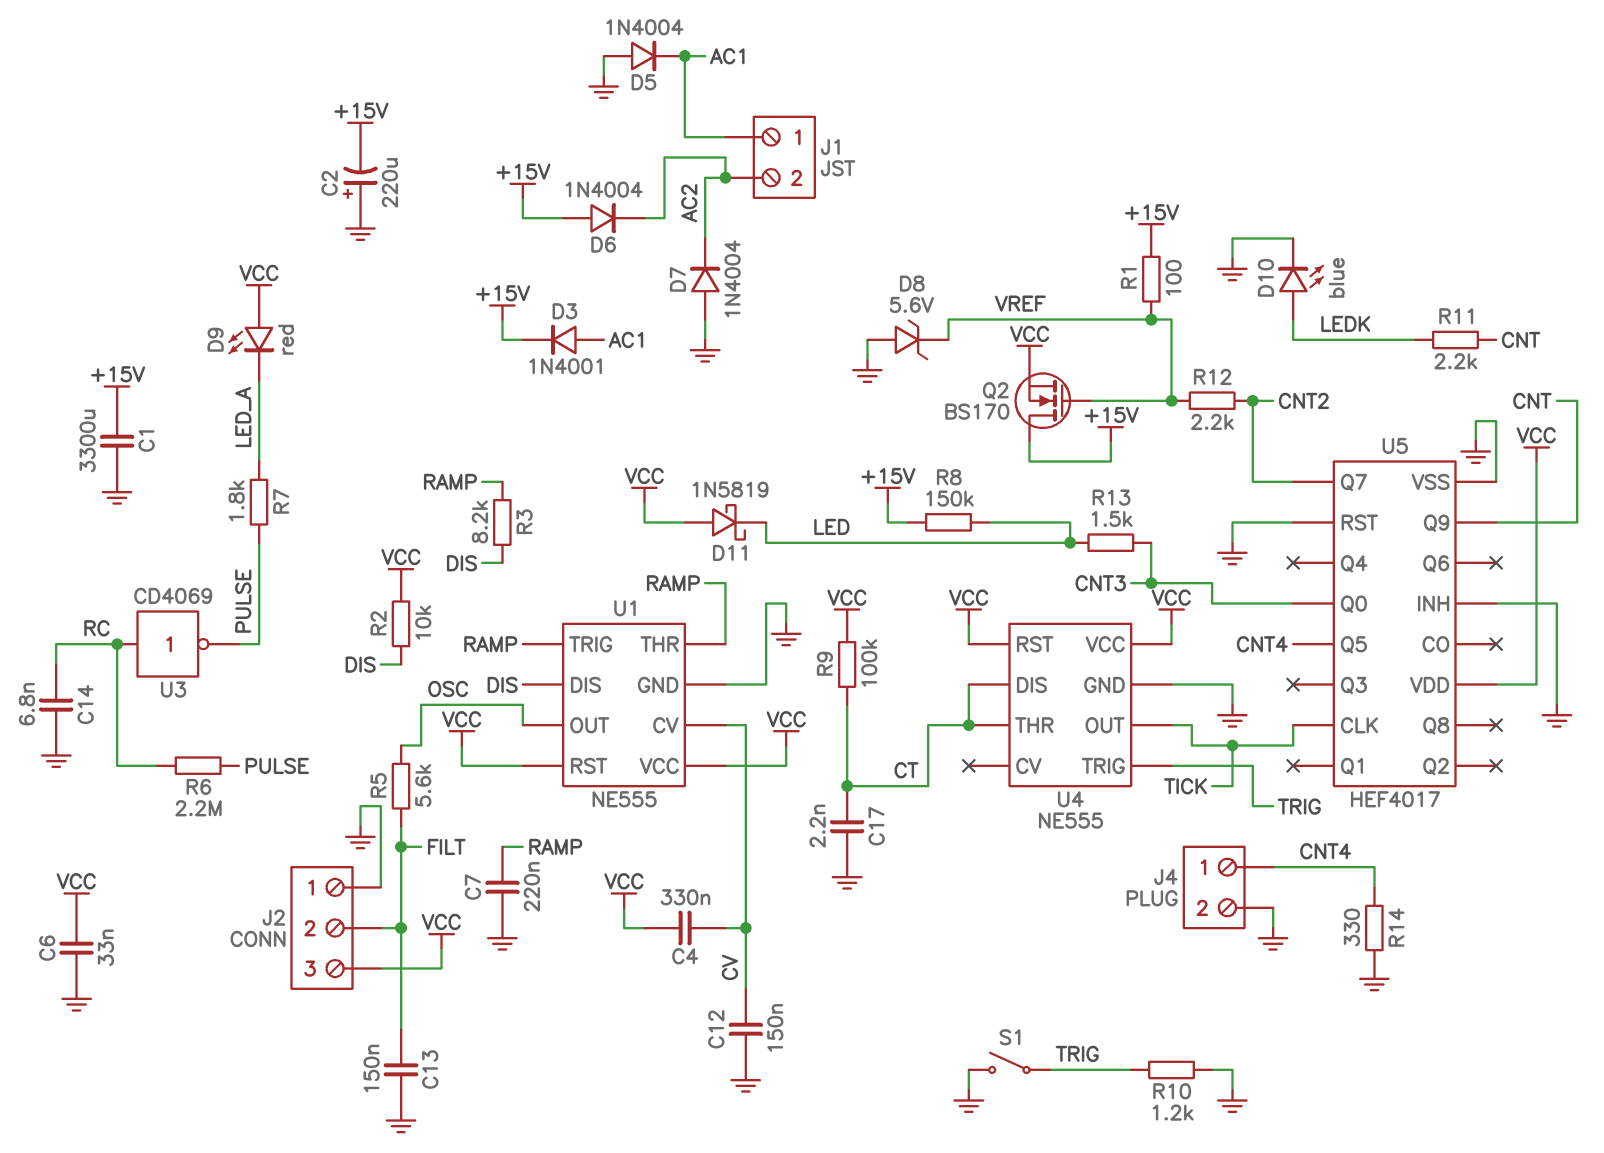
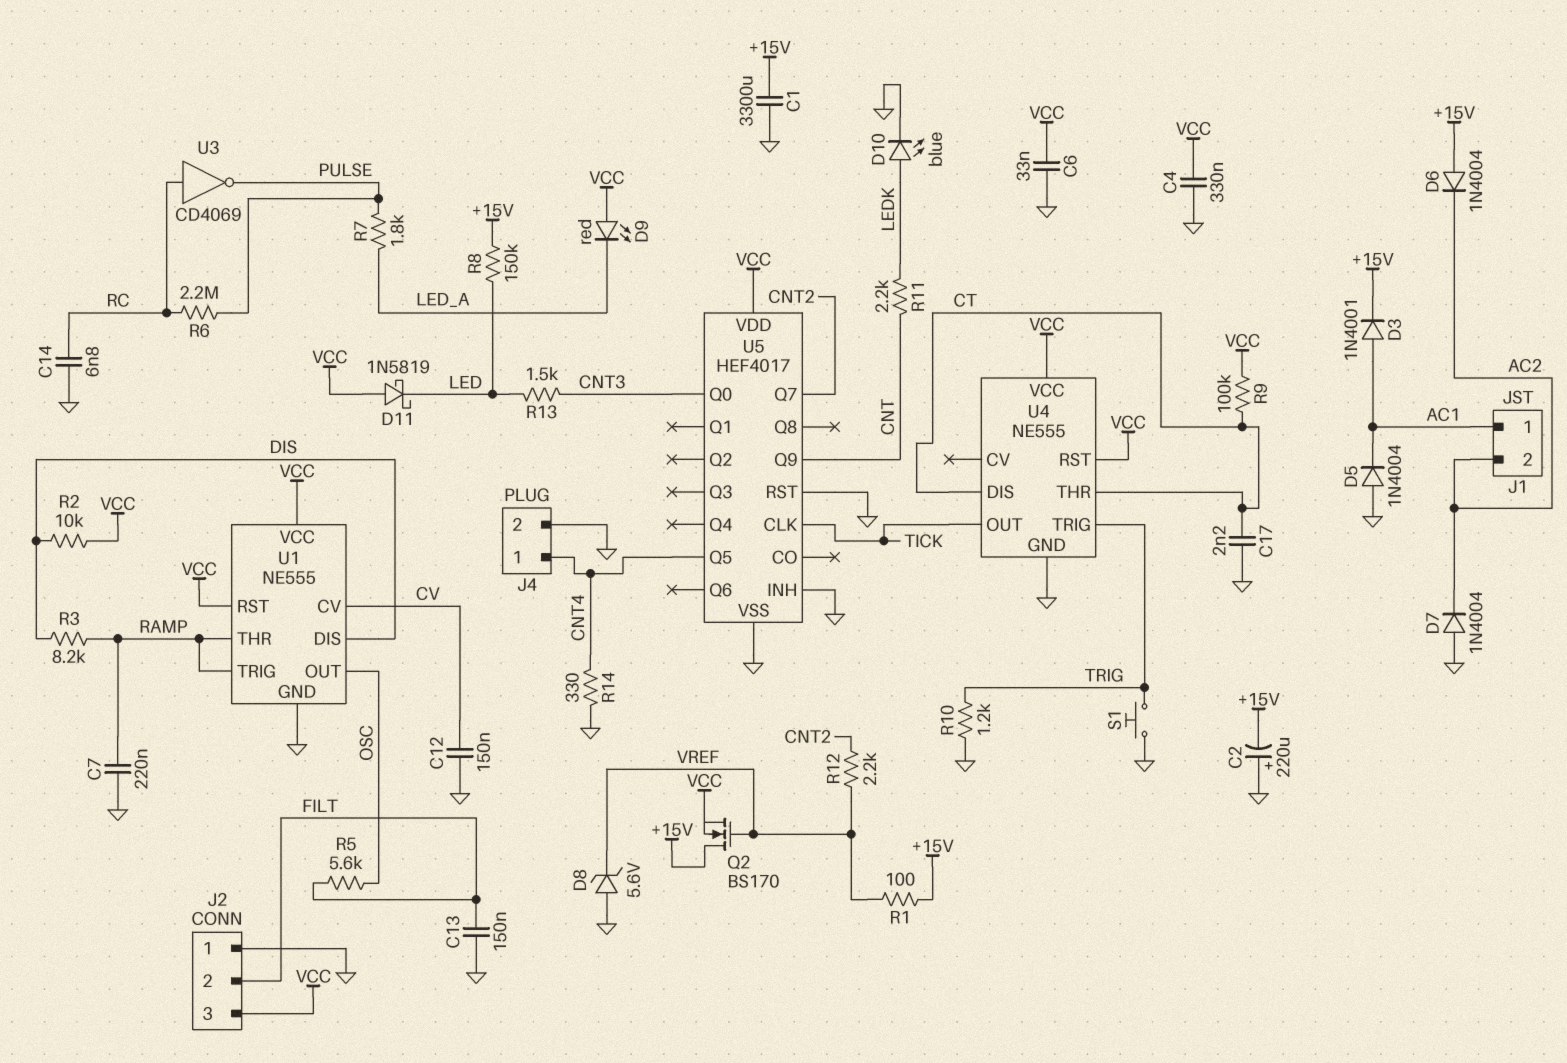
C4: 330nF (CV, VCC) -> 330nF (GND, VCC)
S1: switch (GND, TRIG) -> button (GND, TRIG)

